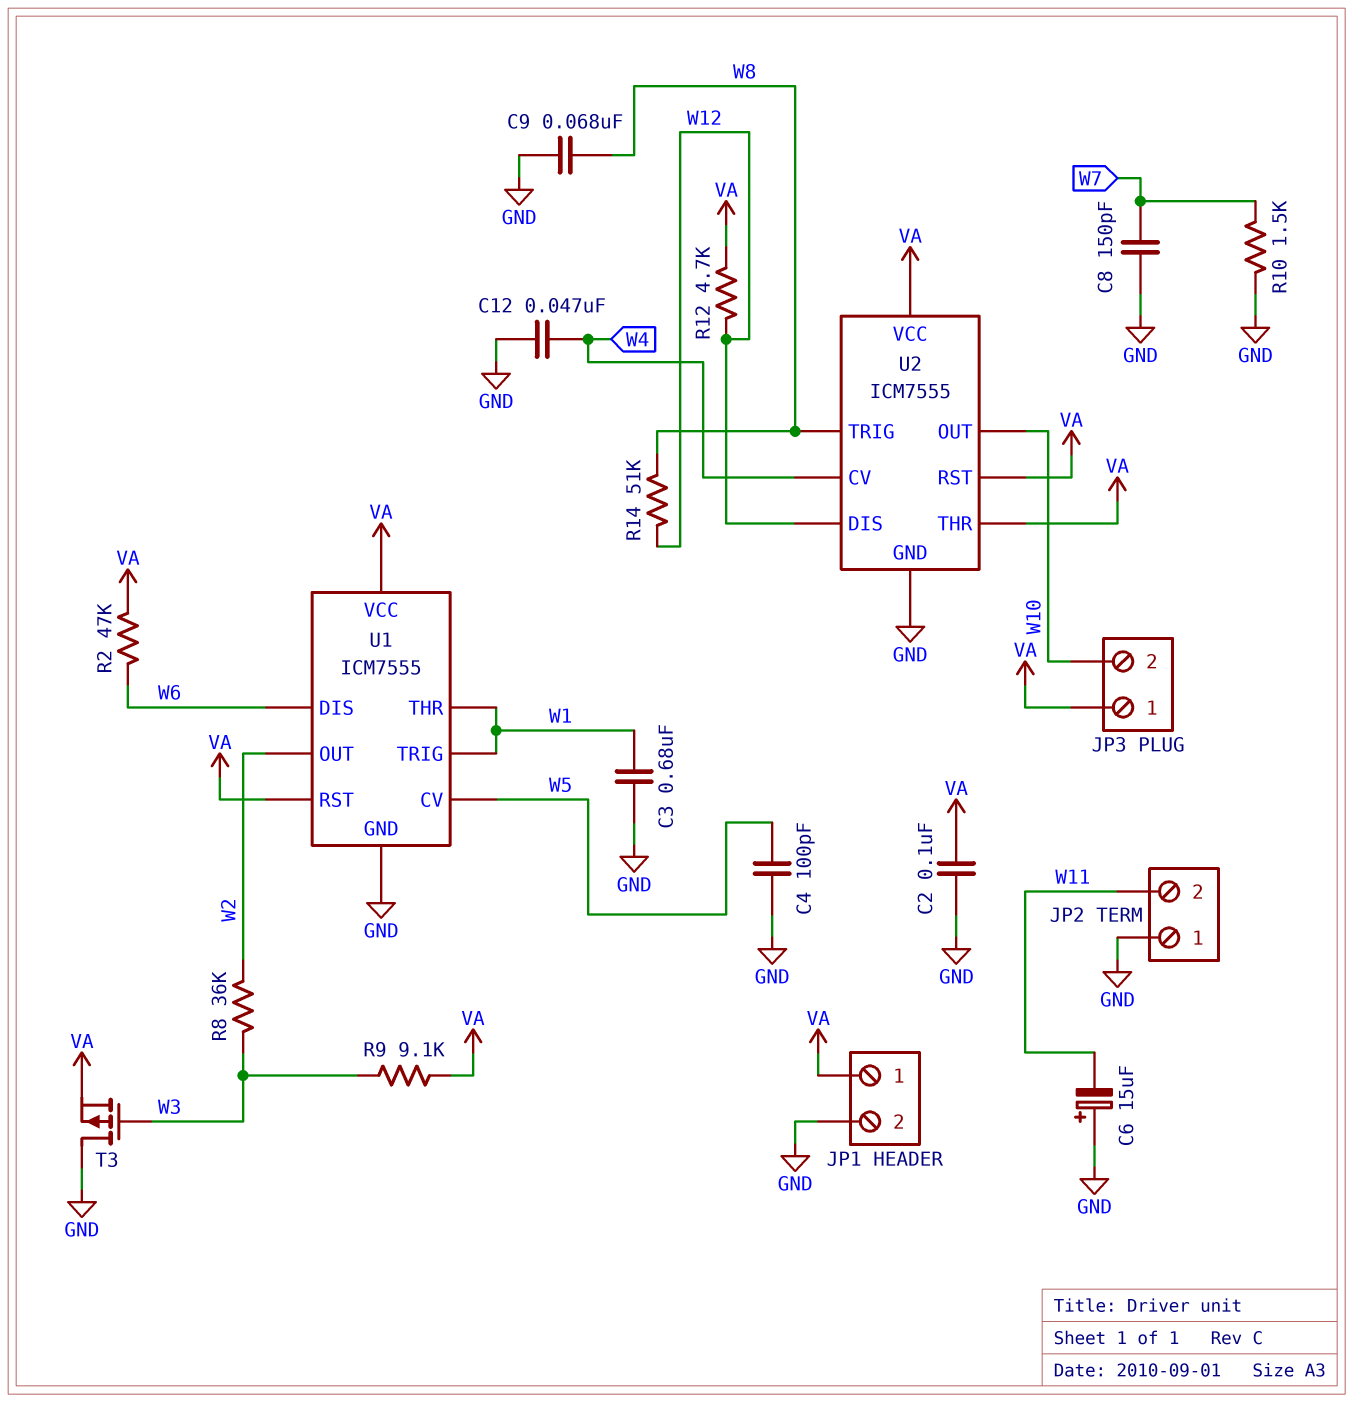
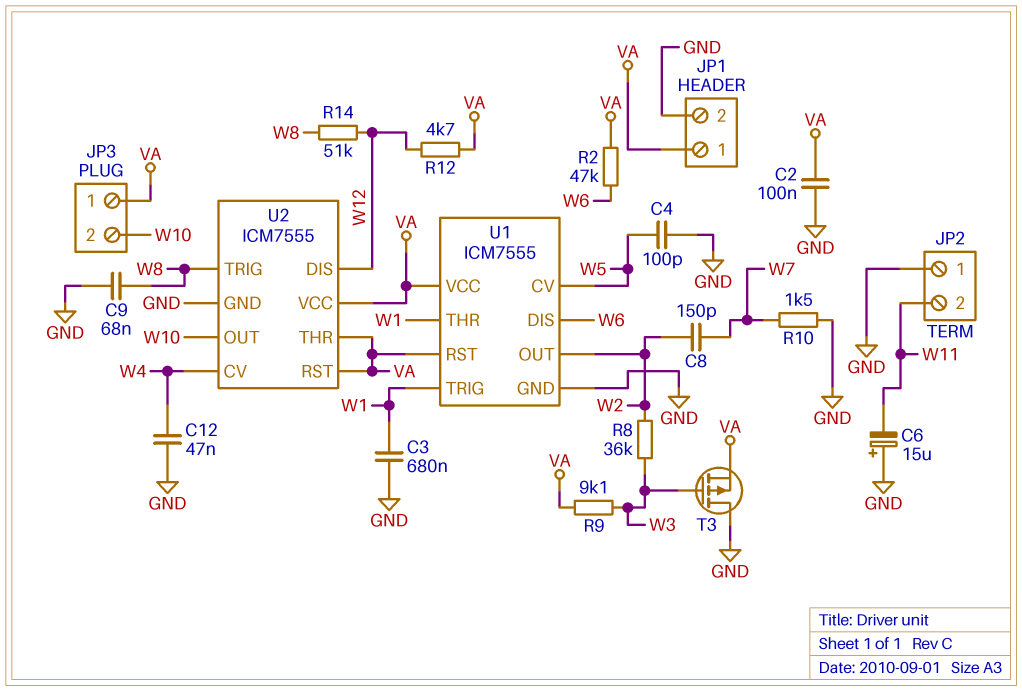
C8: 150pF (GND, W7) -> 150pF (W2, W7)

